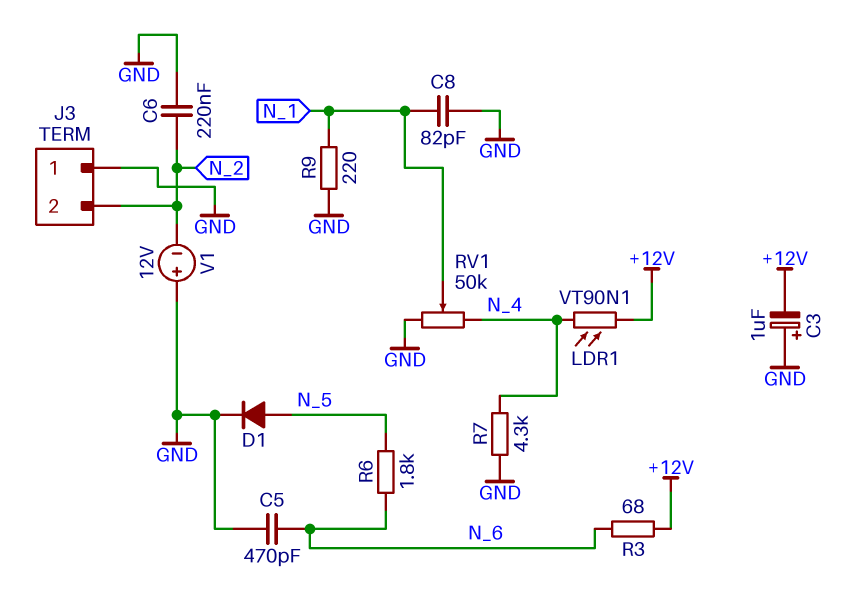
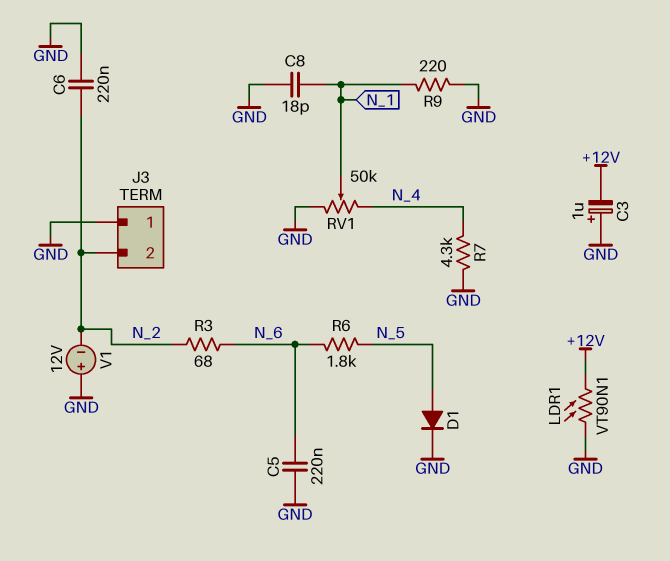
C5: 470pF (GND, N_6) -> 220nF (GND, N_6)
C8: 82pF (GND, N_1) -> 18pF (GND, N_1)
LDR1: VT90N1 (+12V, N_4) -> VT90N1 (+12V, GND)
R3: 68 (+12V, N_6) -> 68 (N_2, N_6)

